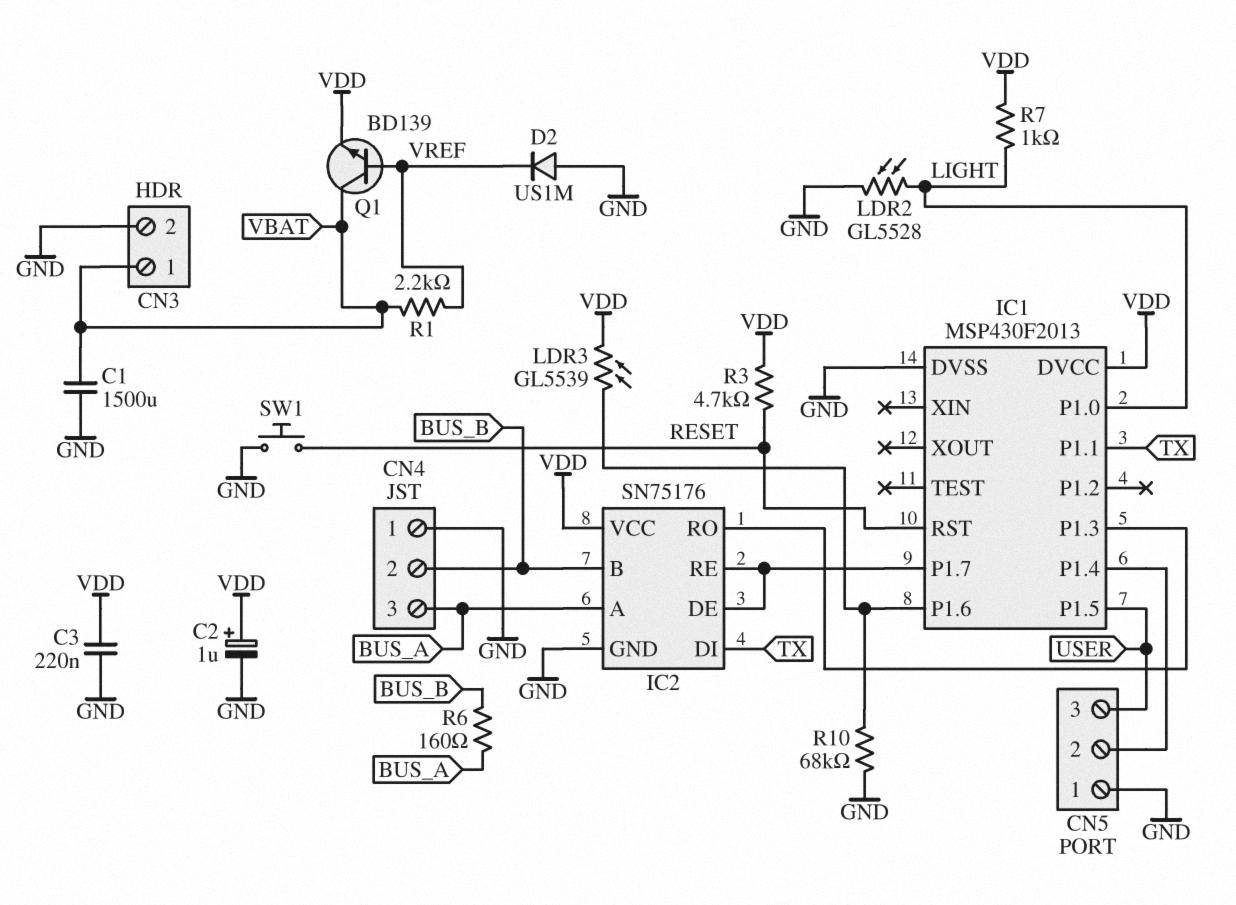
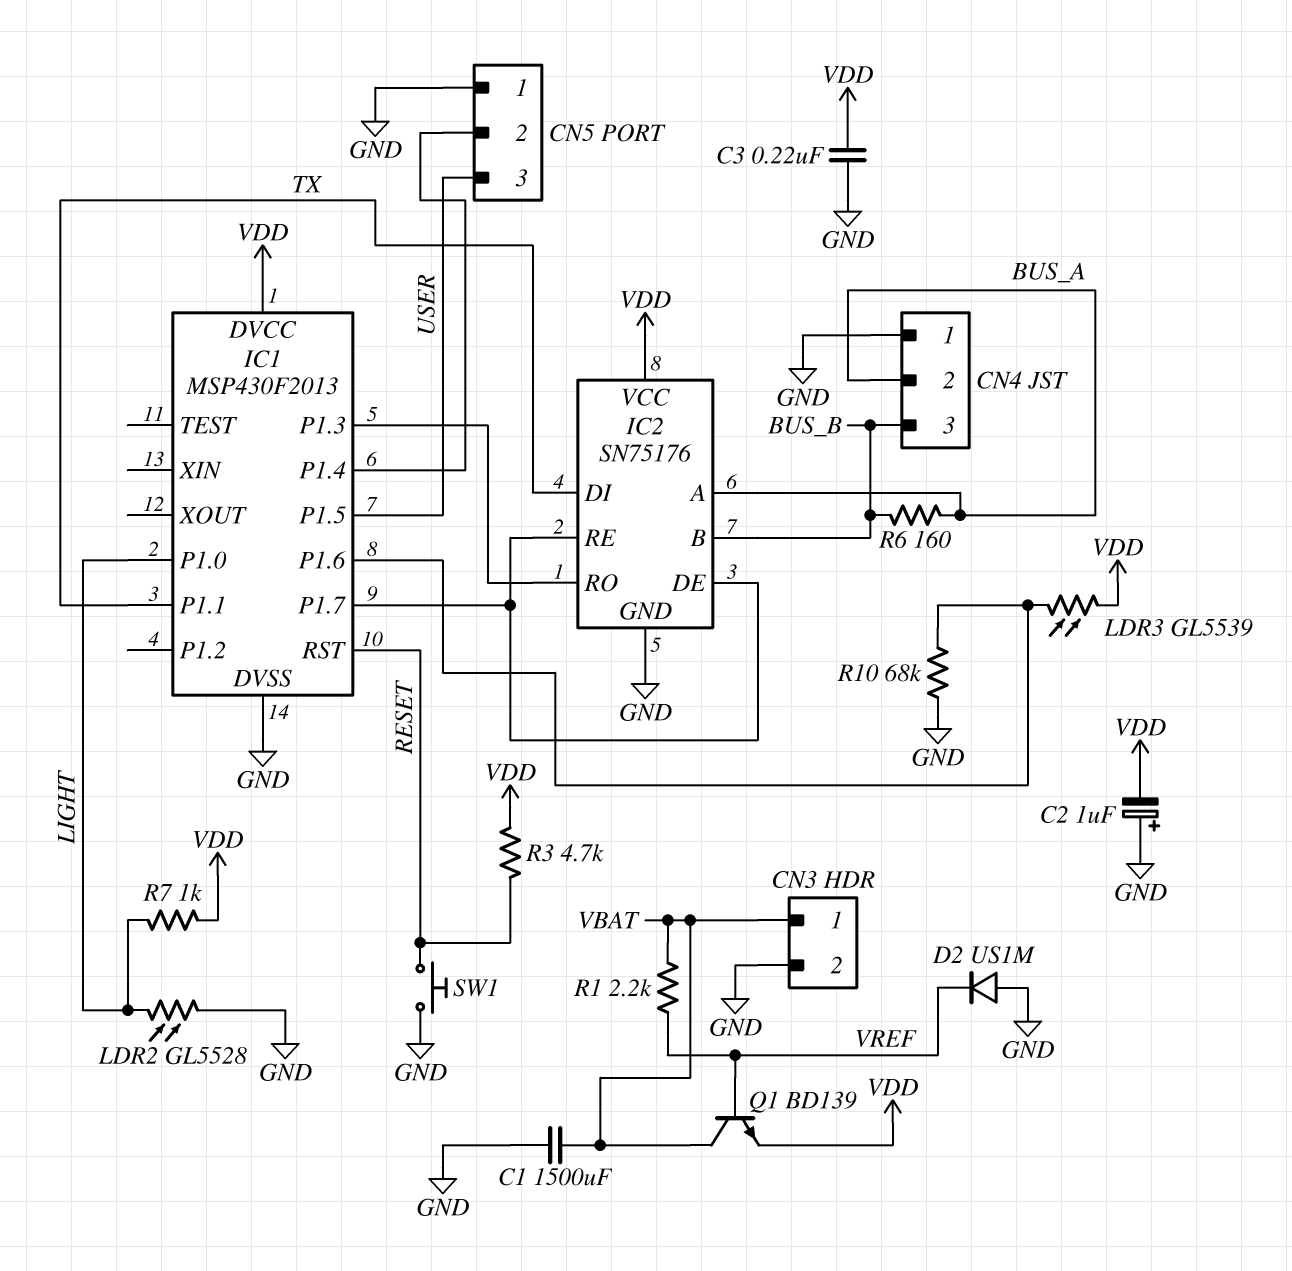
C2: 1uF (plus VDD, minus GND) -> 1uF (plus GND, minus VDD)
CN4 pin 2: BUS_B -> BUS_A
CN4 pin 3: BUS_A -> BUS_B

